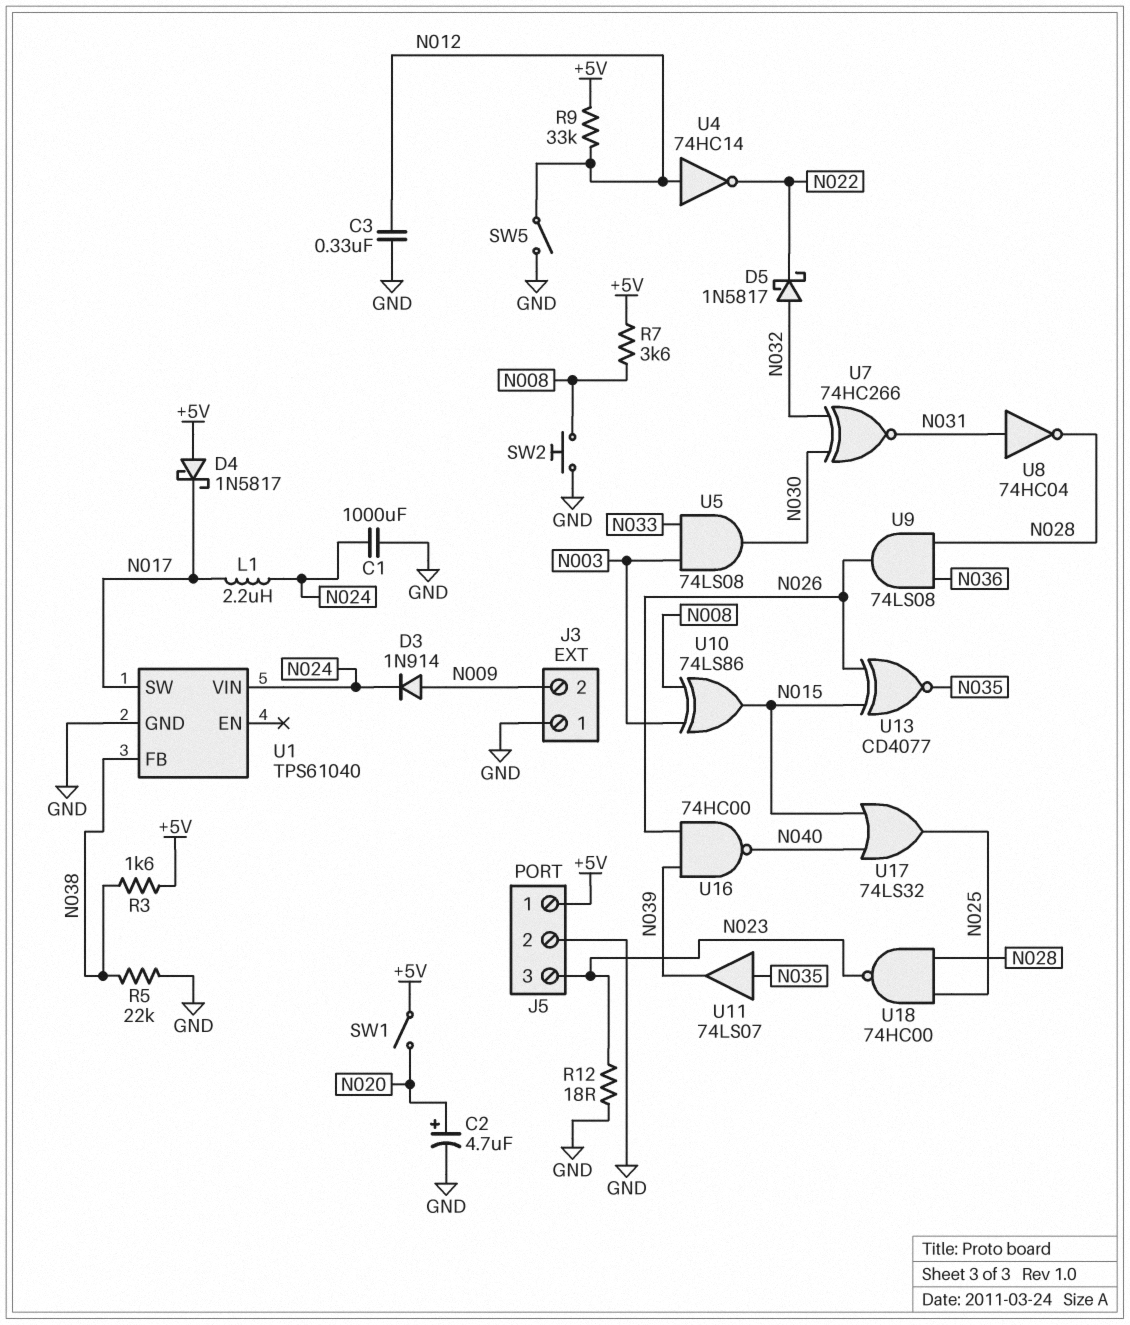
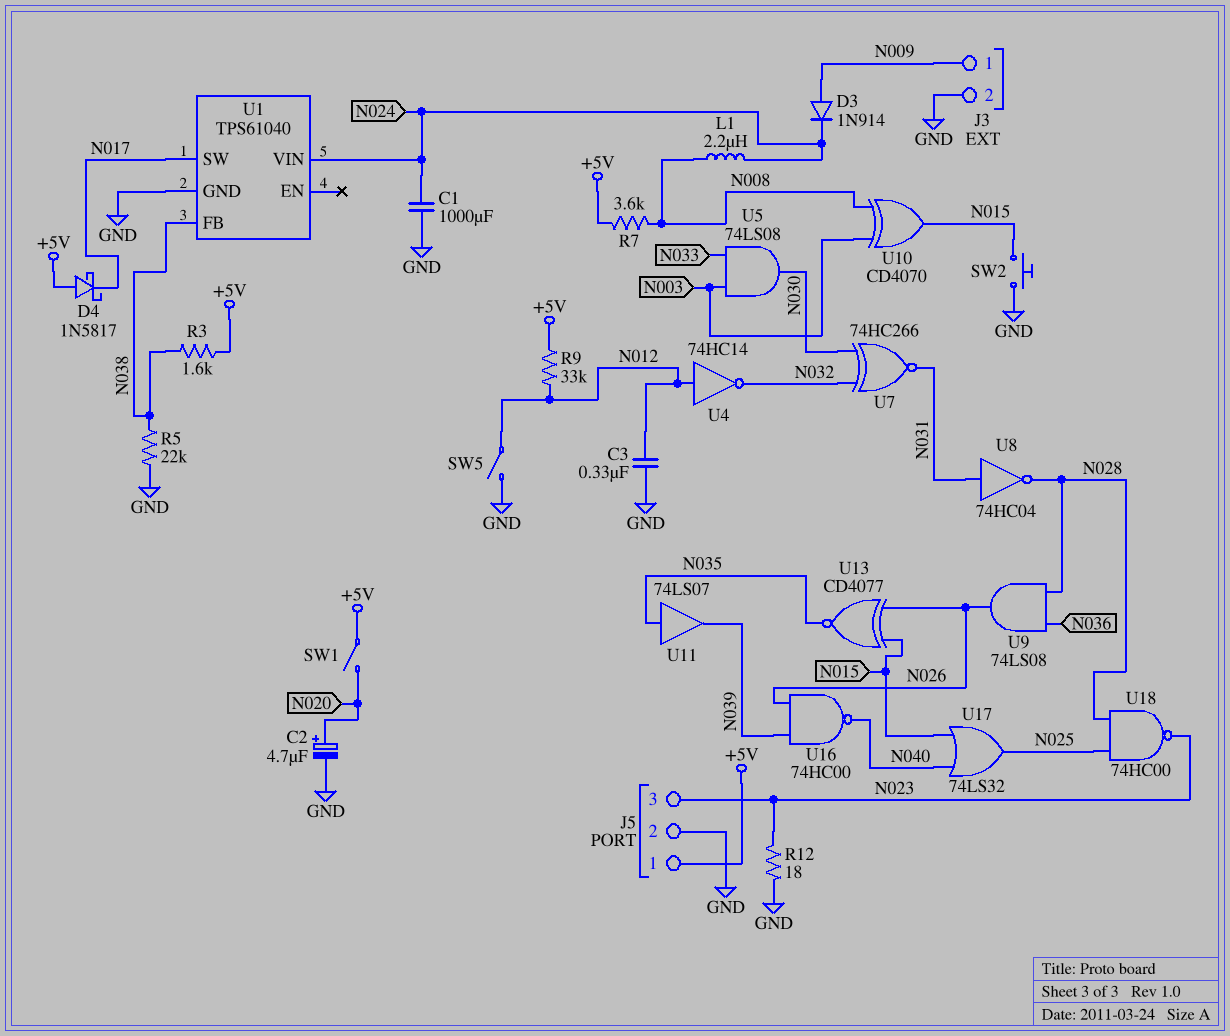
D5: schottky 1N5817 (A N032, K N022) -> none
J3 pin 1: GND -> N009
J3 pin 2: N009 -> GND
L1: 2.2uH (N017, N024) -> 2.2uH (N008, N024)
SW2: button (GND, N008) -> button (GND, N015)
U4: NOT 74HC14 (in N012, out N022) -> NOT 74HC14 (in N012, out N032)
U10: XOR 74LS86 (in N003, in N008, out N015) -> XOR CD4070 (in N003, in N008, out N015)

